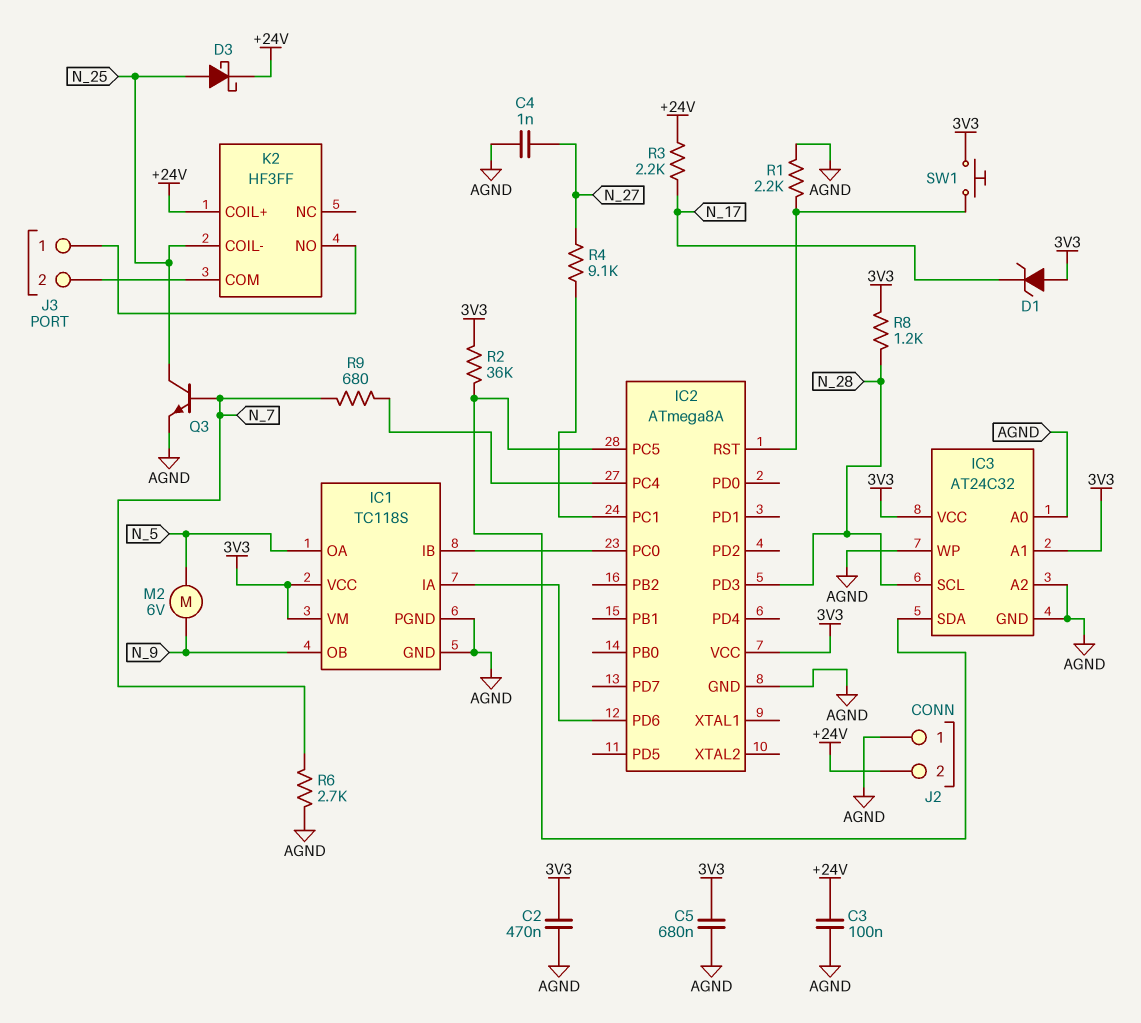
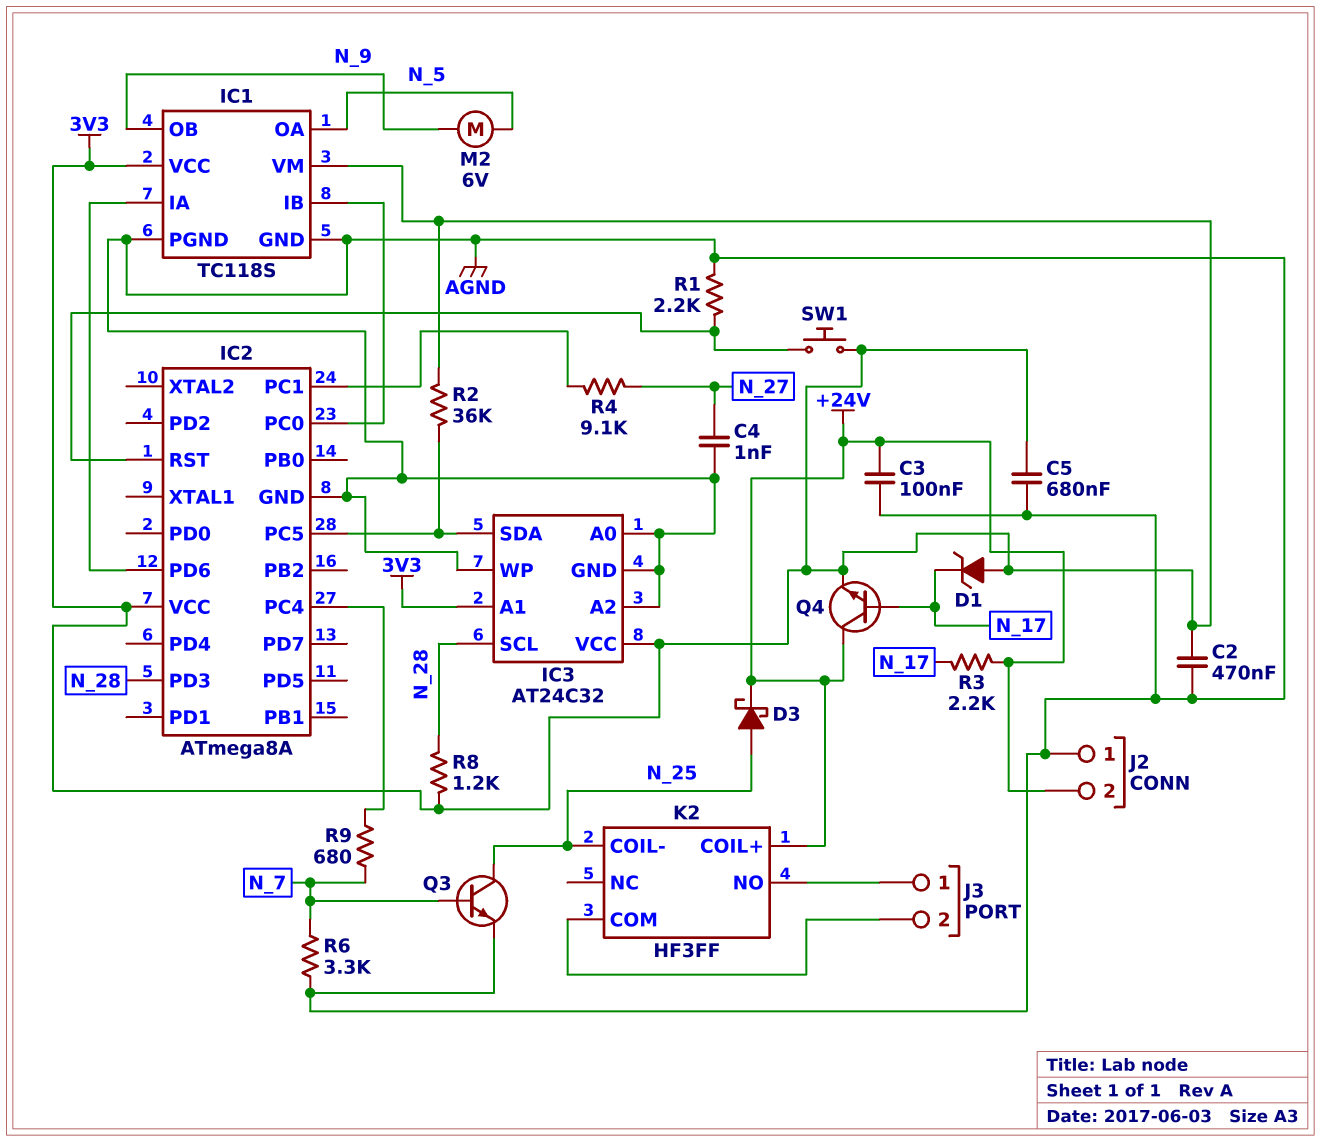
Q4: none -> NPN (B N_17, C +24V, E 3V3)
R6: 2.7k (AGND, N_7) -> 3.3k (AGND, N_7)

